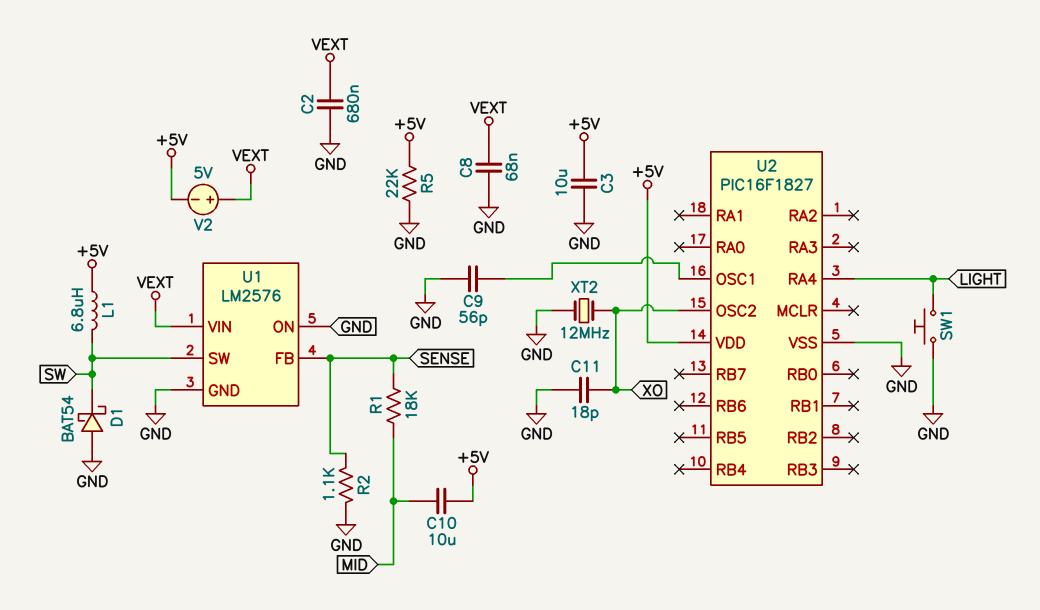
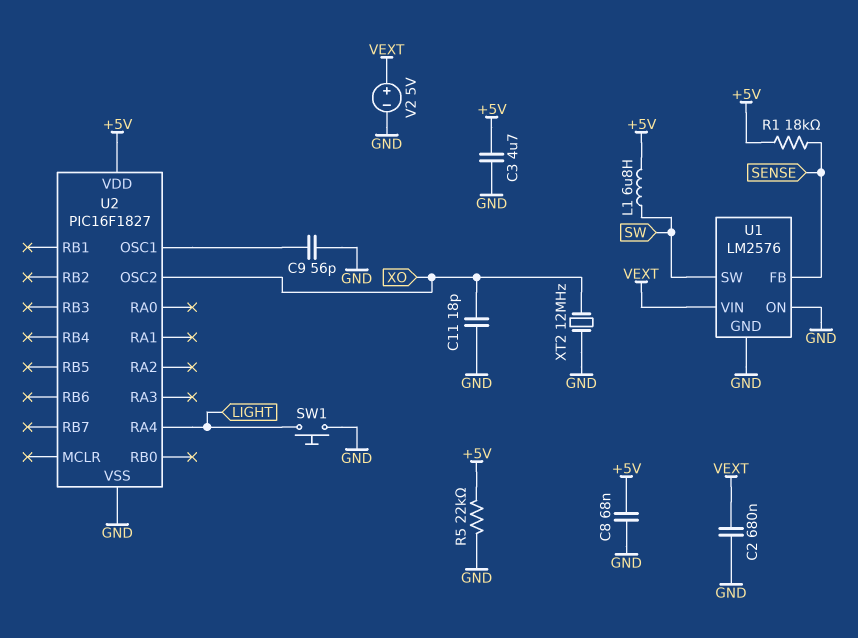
C3: 10uF (+5V, GND) -> 4.7uF (+5V, GND)
C8: 68nF (GND, VEXT) -> 68nF (+5V, GND)
C10: 10uF (+5V, MID) -> none
D1: schottky BAT54 (A GND, K SW) -> none
R1: 18k (MID, SENSE) -> 18k (+5V, SENSE)
R2: 1.1k (GND, SENSE) -> none
V2: 5V (plus VEXT, minus +5V) -> 5V (plus VEXT, minus GND)

